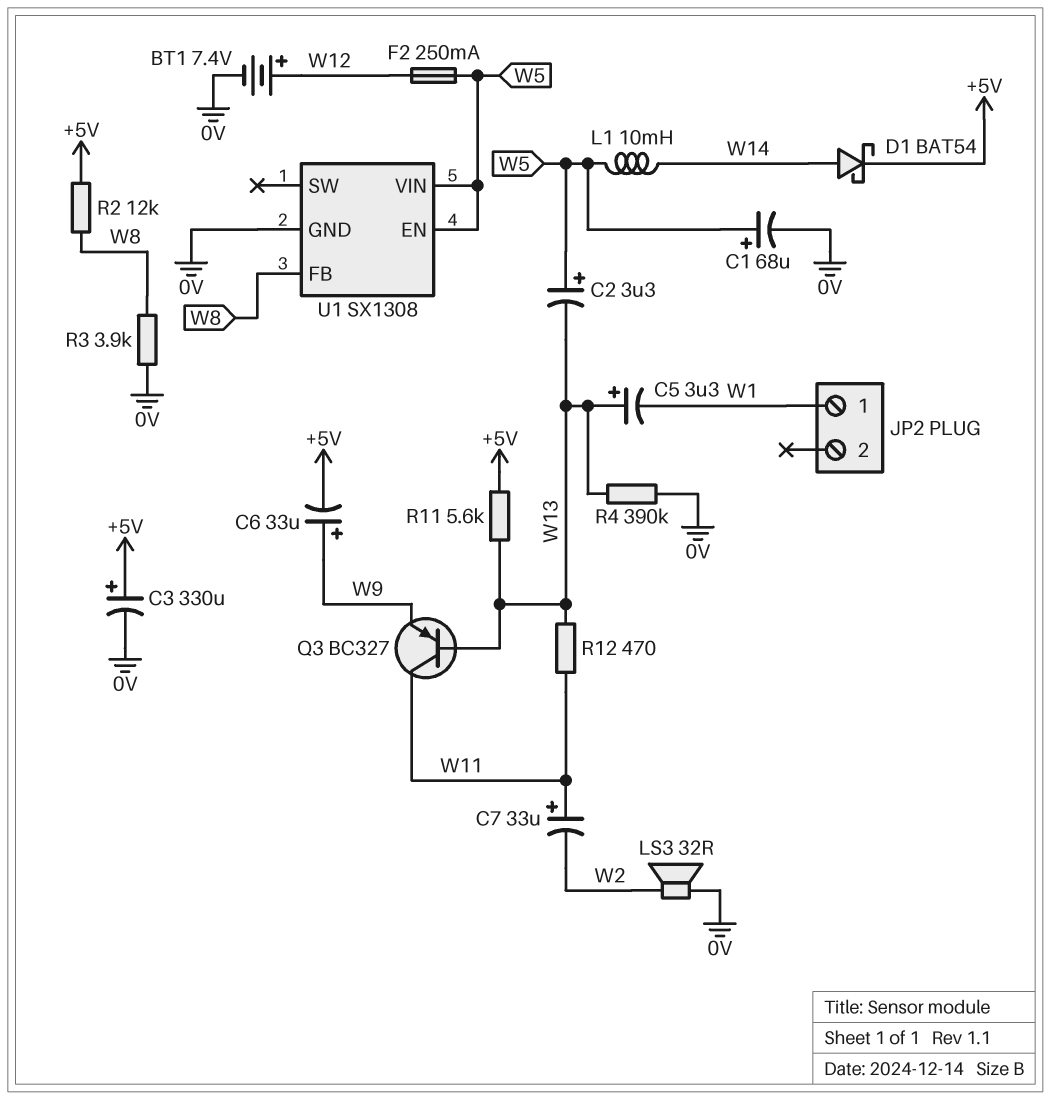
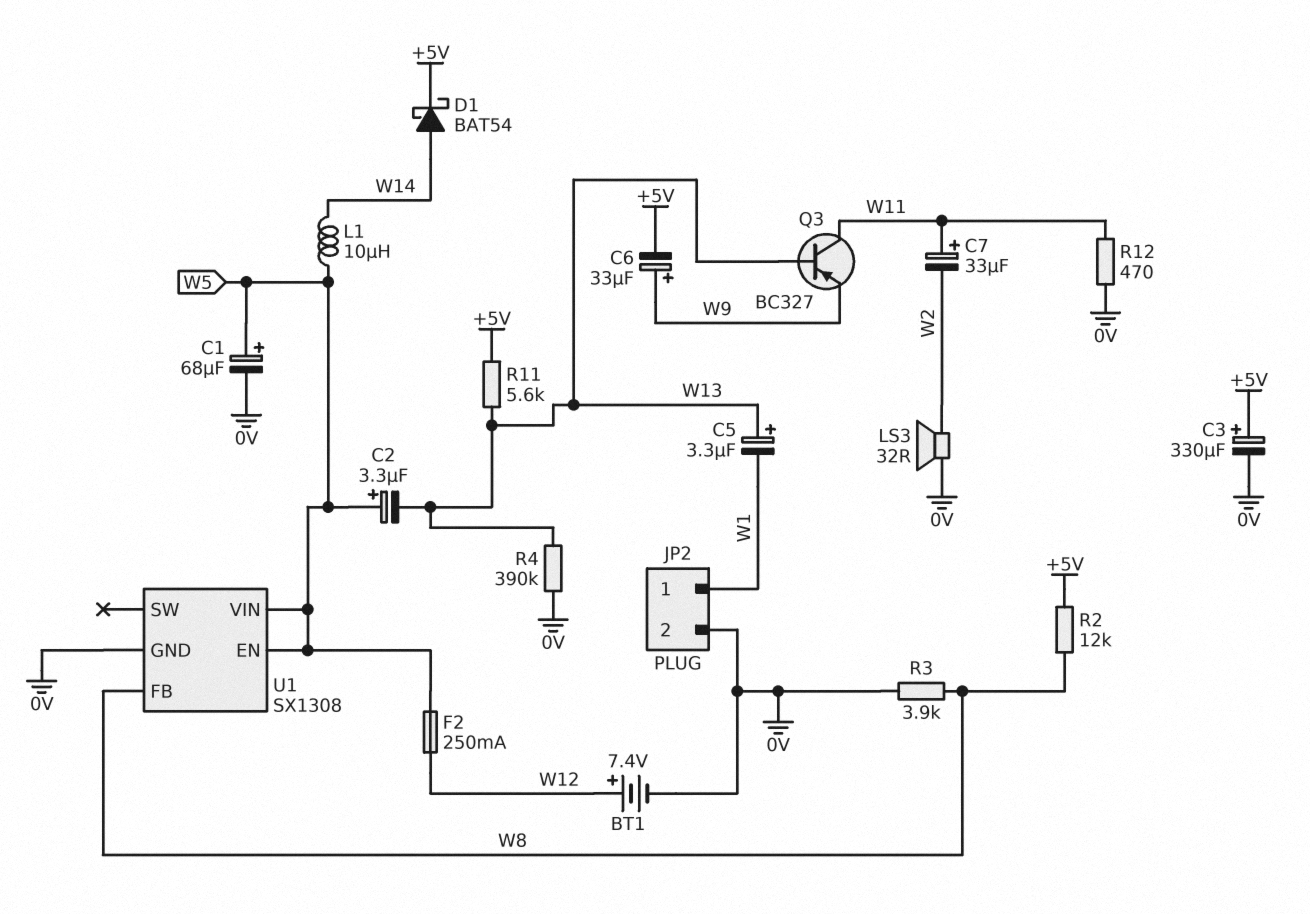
JP2 pin 2: none -> 0V
L1: 10mH (W5, W14) -> 10uH (W5, W14)
R12: 470 (W11, W13) -> 470 (0V, W11)

